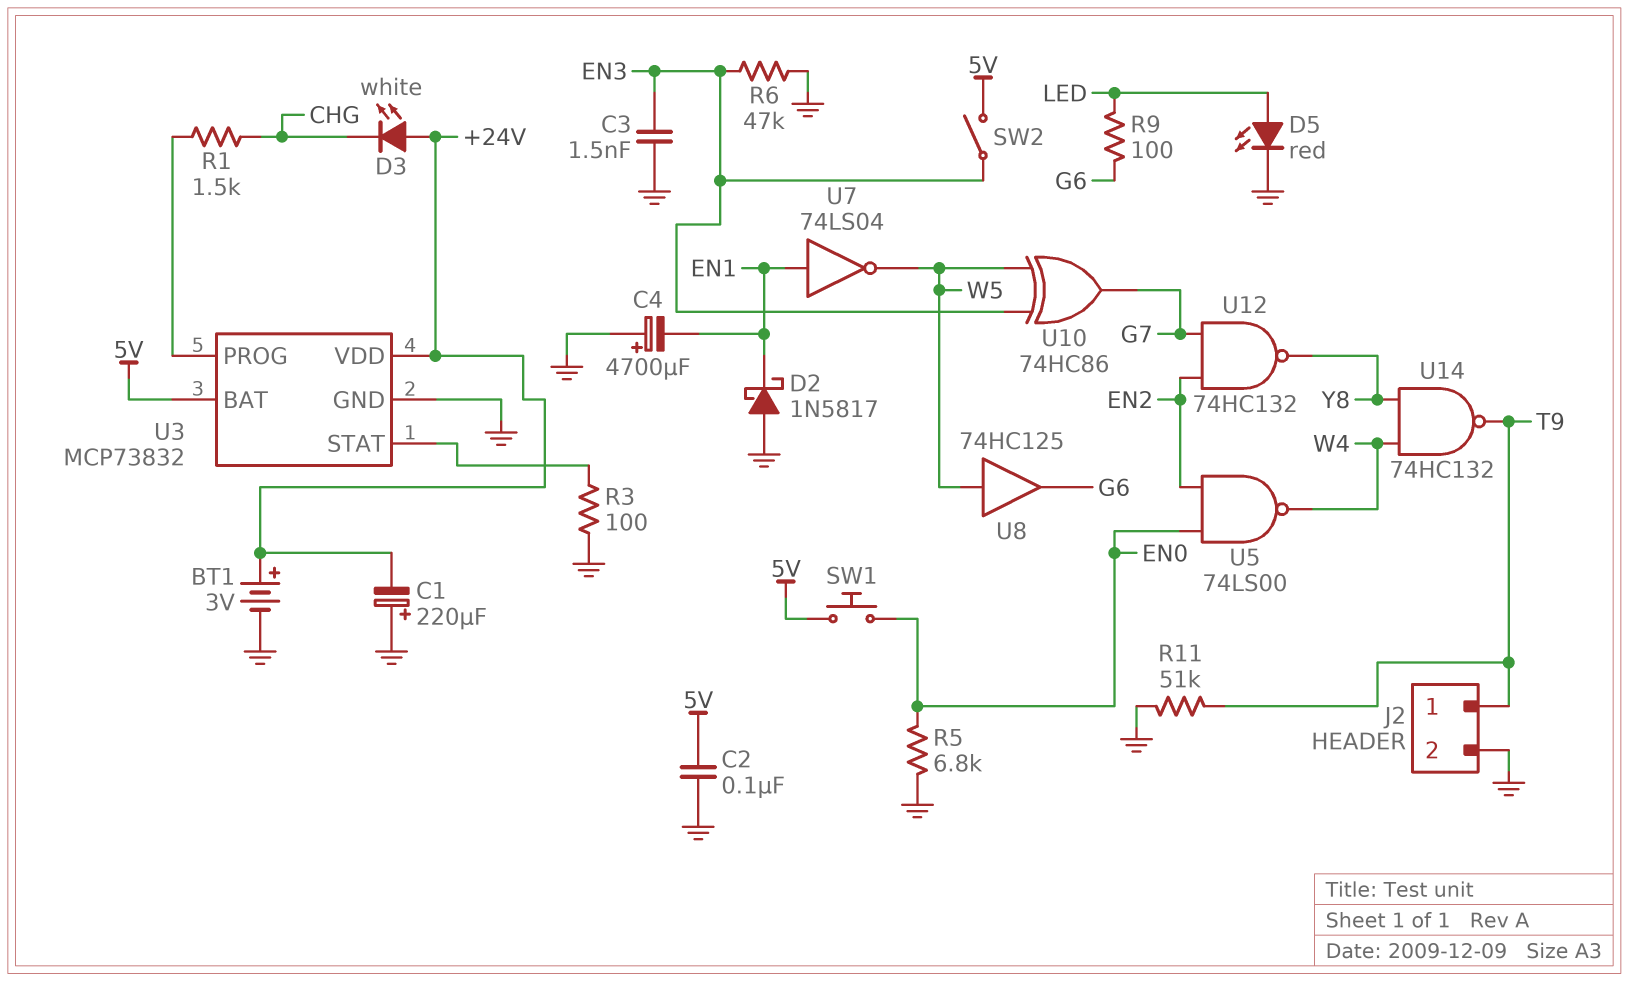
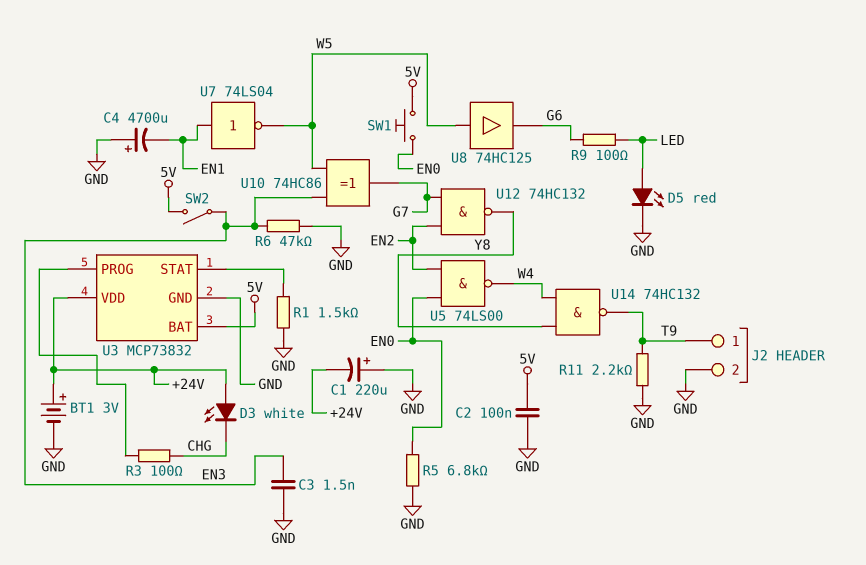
D2: schottky 1N5817 (A GND, K EN1) -> none
R1: 1.5k (CHG, U3/PROG) -> 1.5k (GND, U3/STAT)
R3: 100 (GND, U3/STAT) -> 100 (CHG, U3/PROG)
R11: 51k (GND, T9) -> 2.2k (GND, T9)

